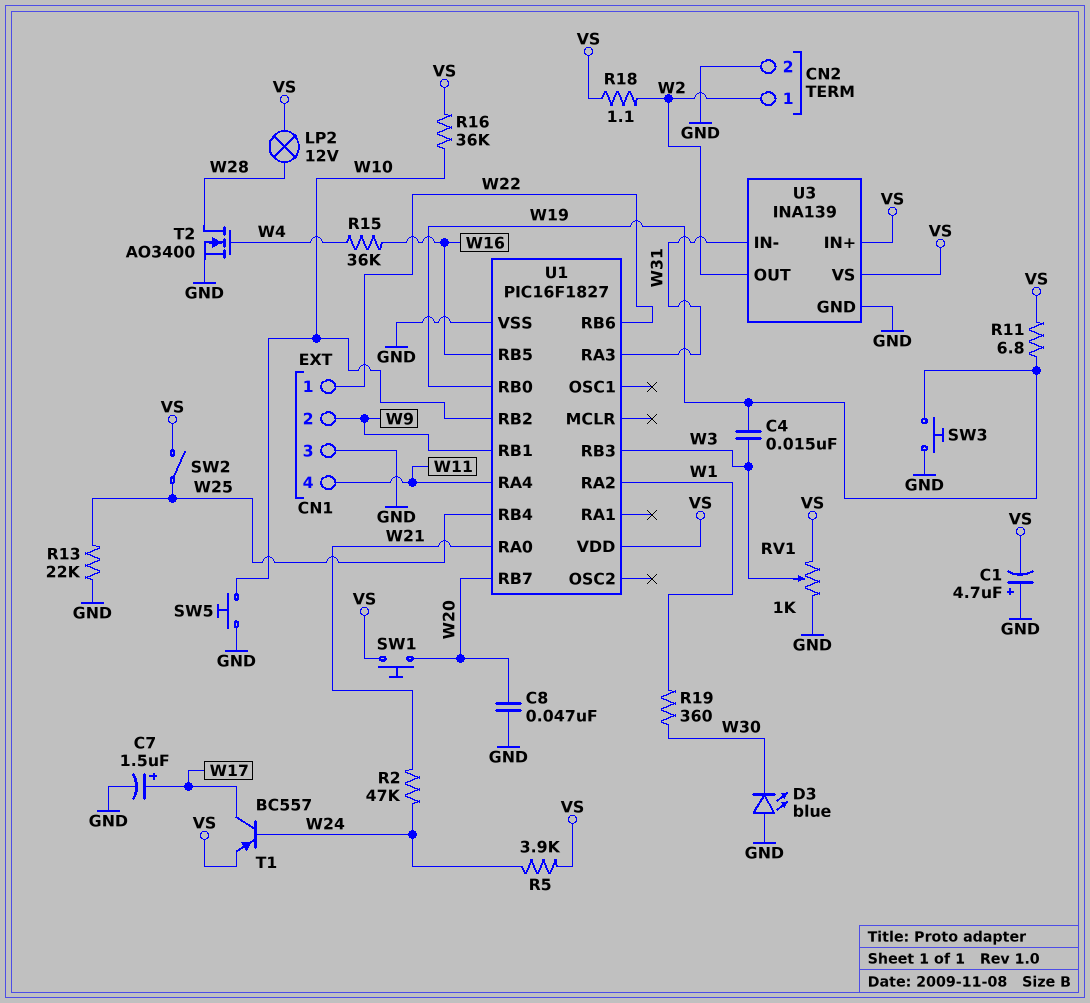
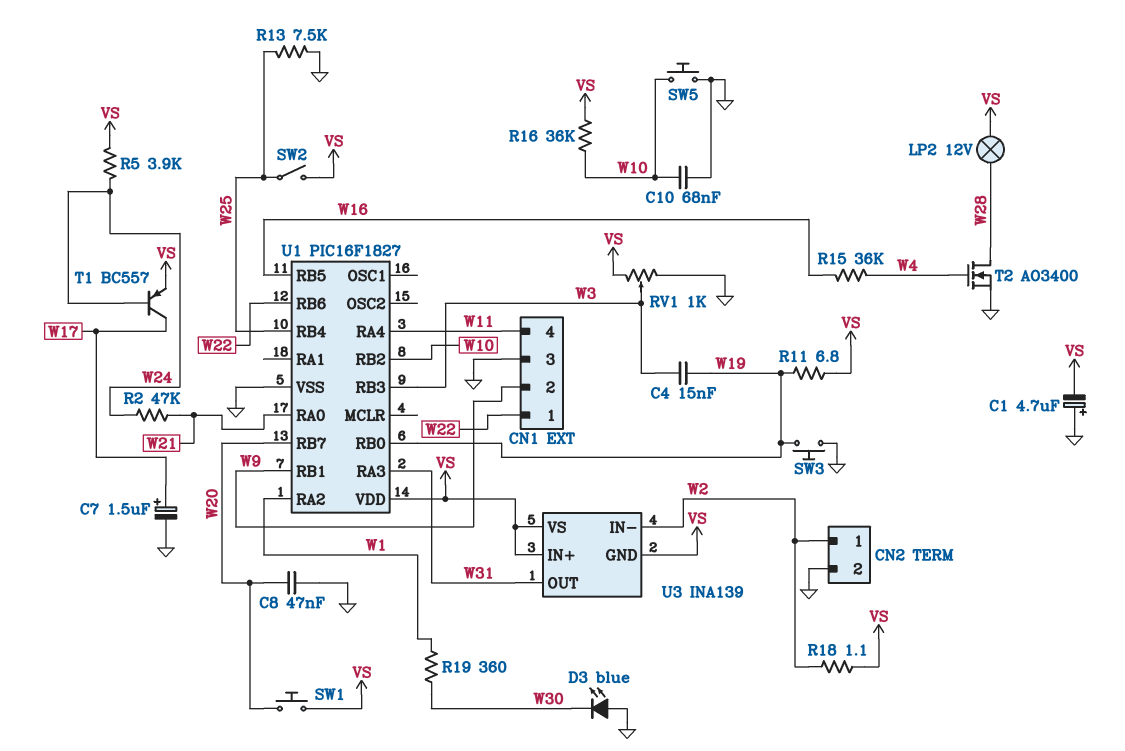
C10: none -> 68nF (GND, W10)
R13: 22k (GND, W25) -> 7.5k (GND, W25)
U3 pin GND: GND -> VS
U3 pin IN-: W31 -> W2
U3 pin OUT: W2 -> W31

